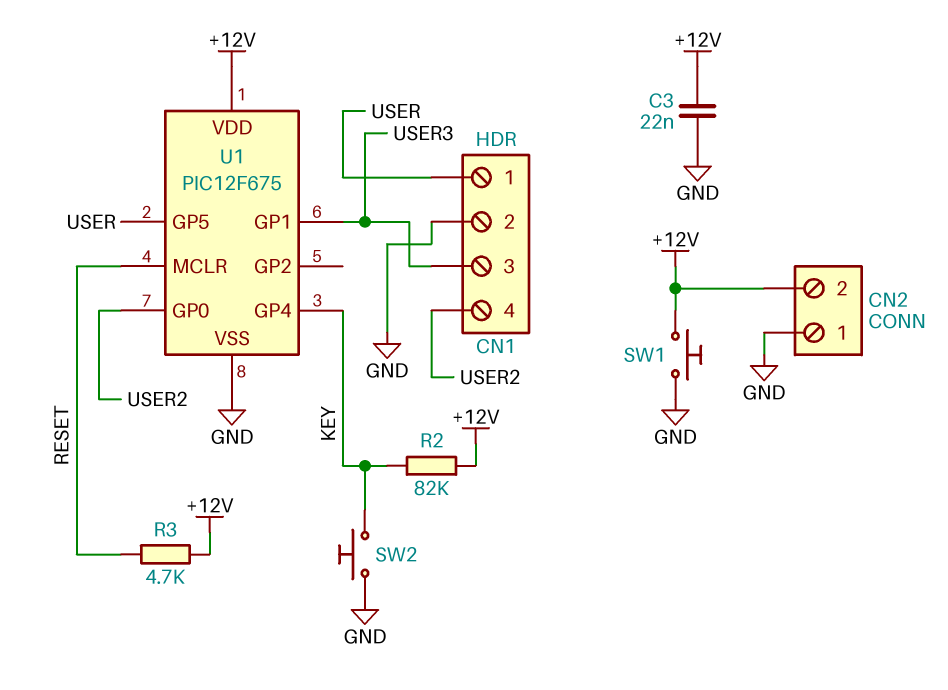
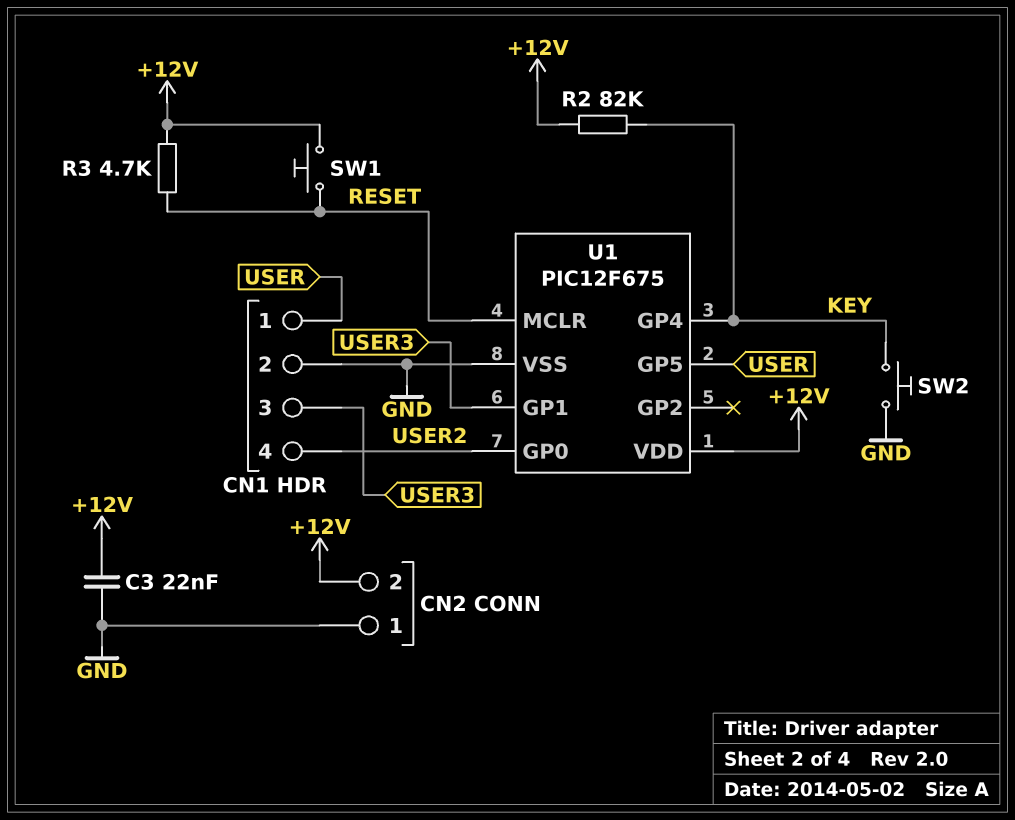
SW1: button (+12V, GND) -> button (+12V, RESET)

